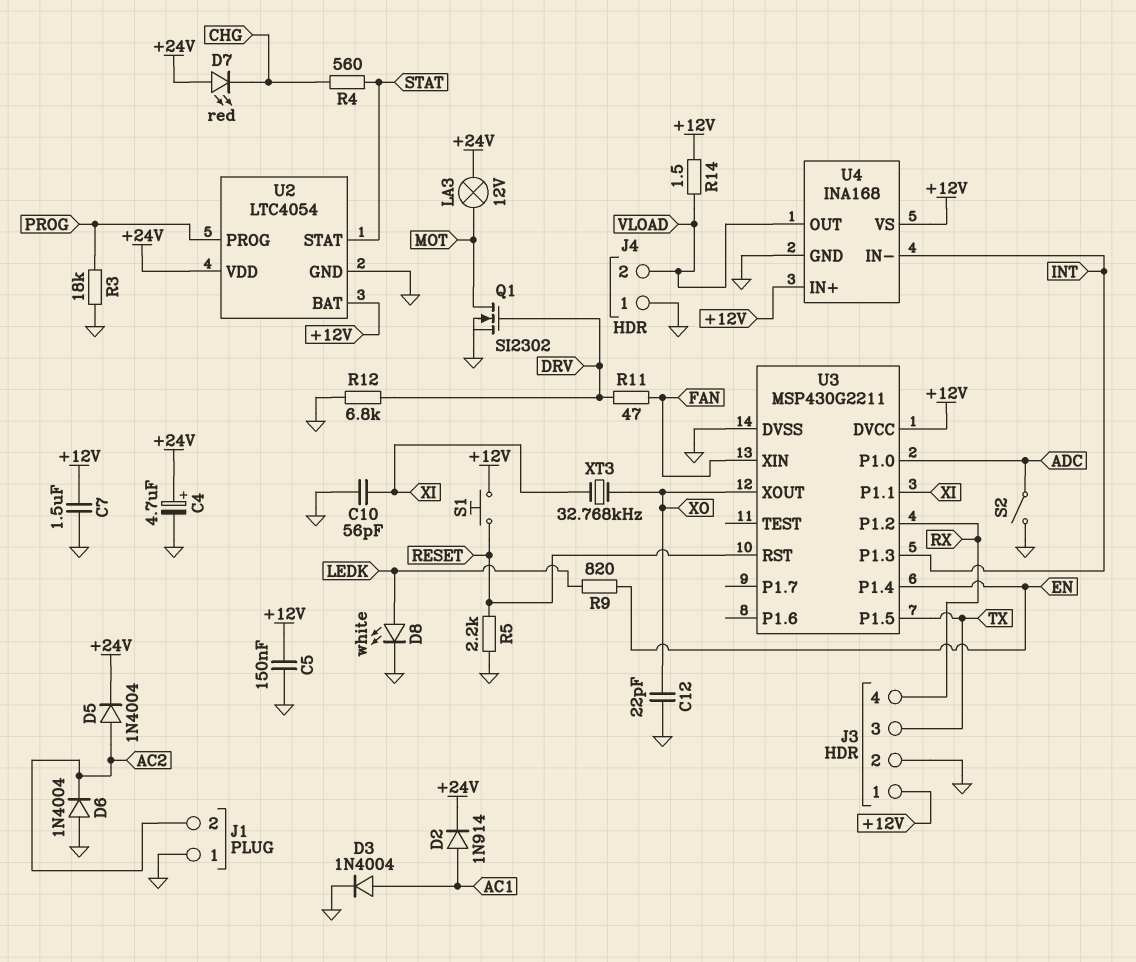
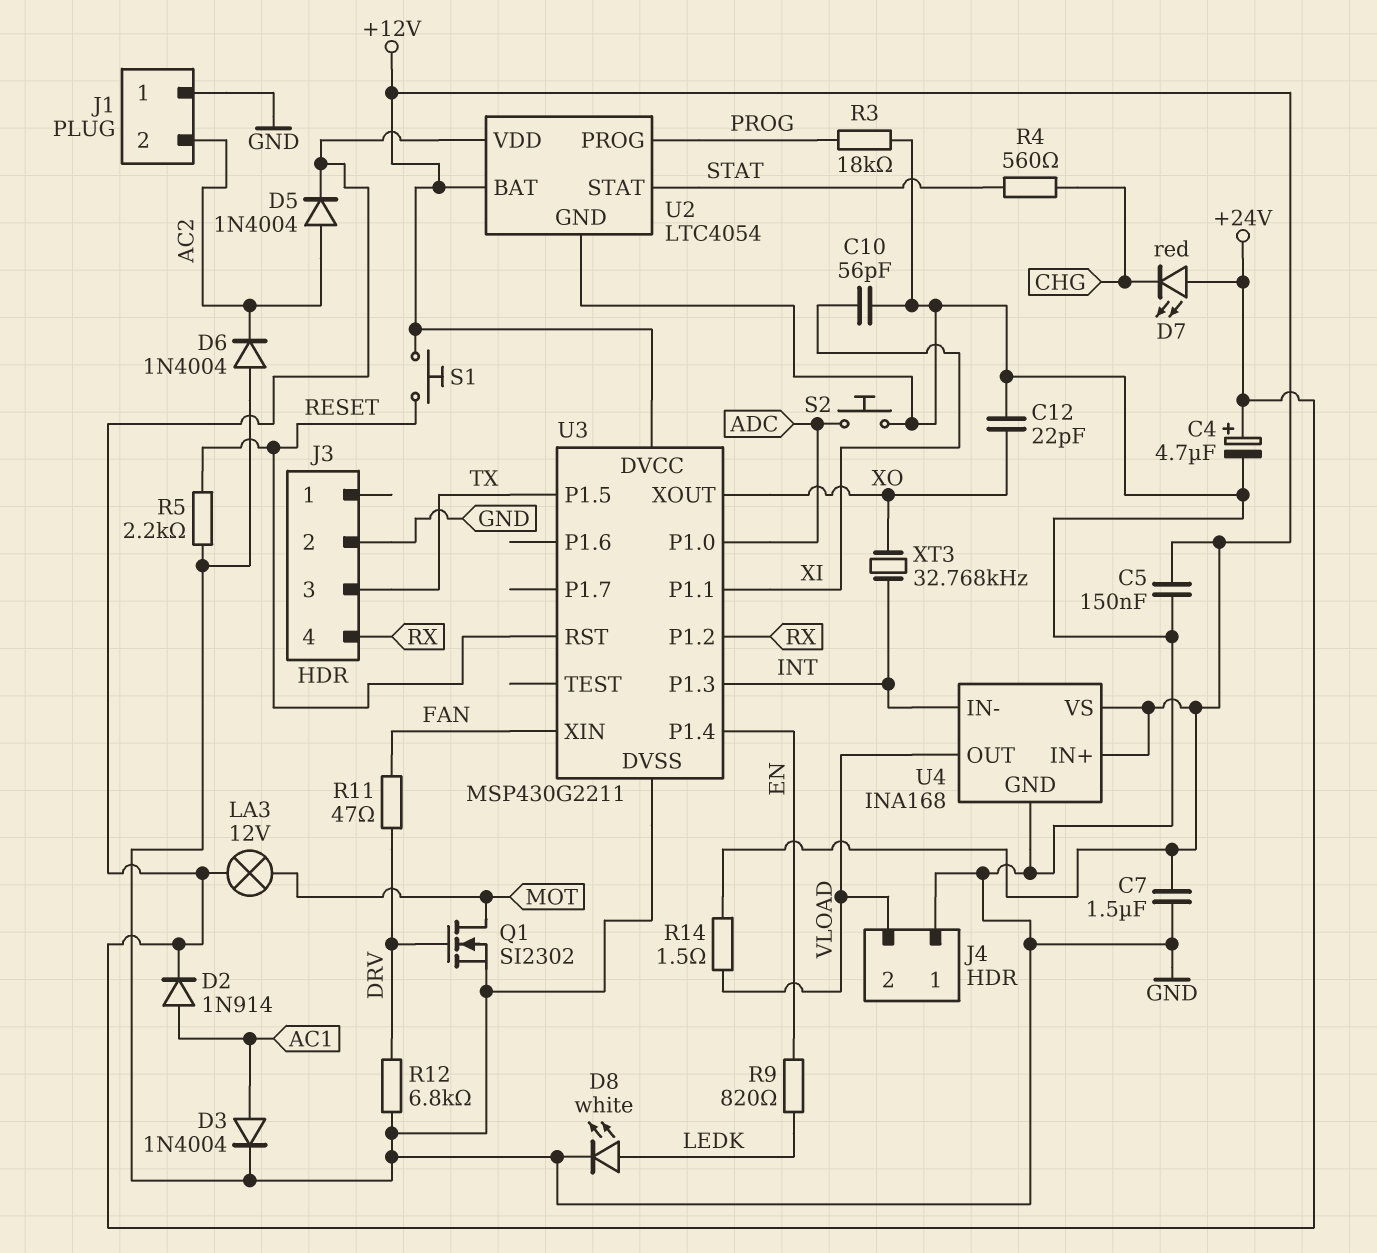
J3 pin 1: +12V -> none
S2: switch (ADC, GND) -> button (ADC, GND)
XT3: 32.768kHz (XI, XO) -> 32.768kHz (INT, XO)

